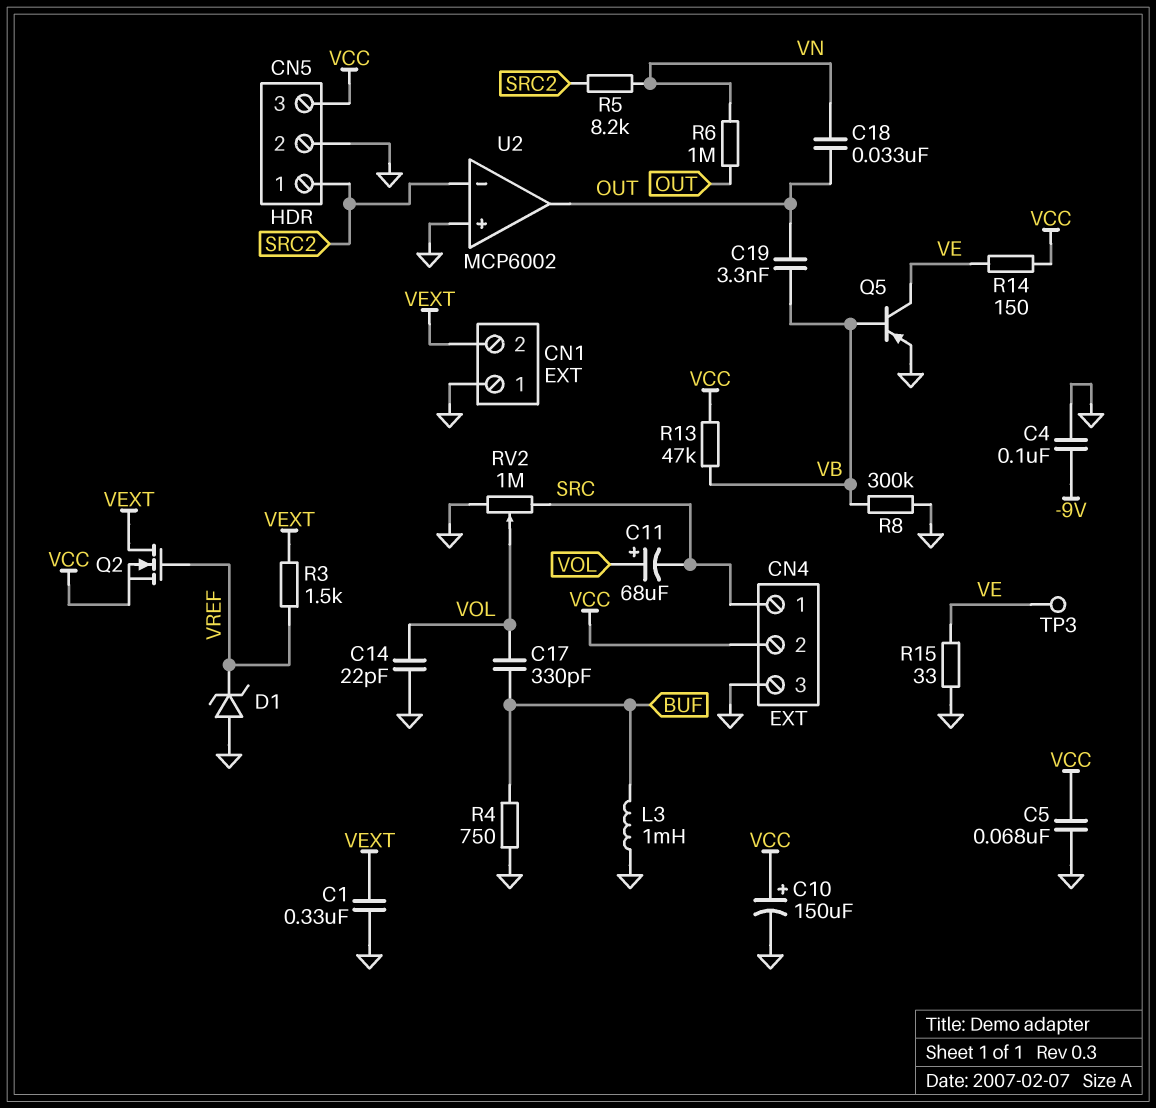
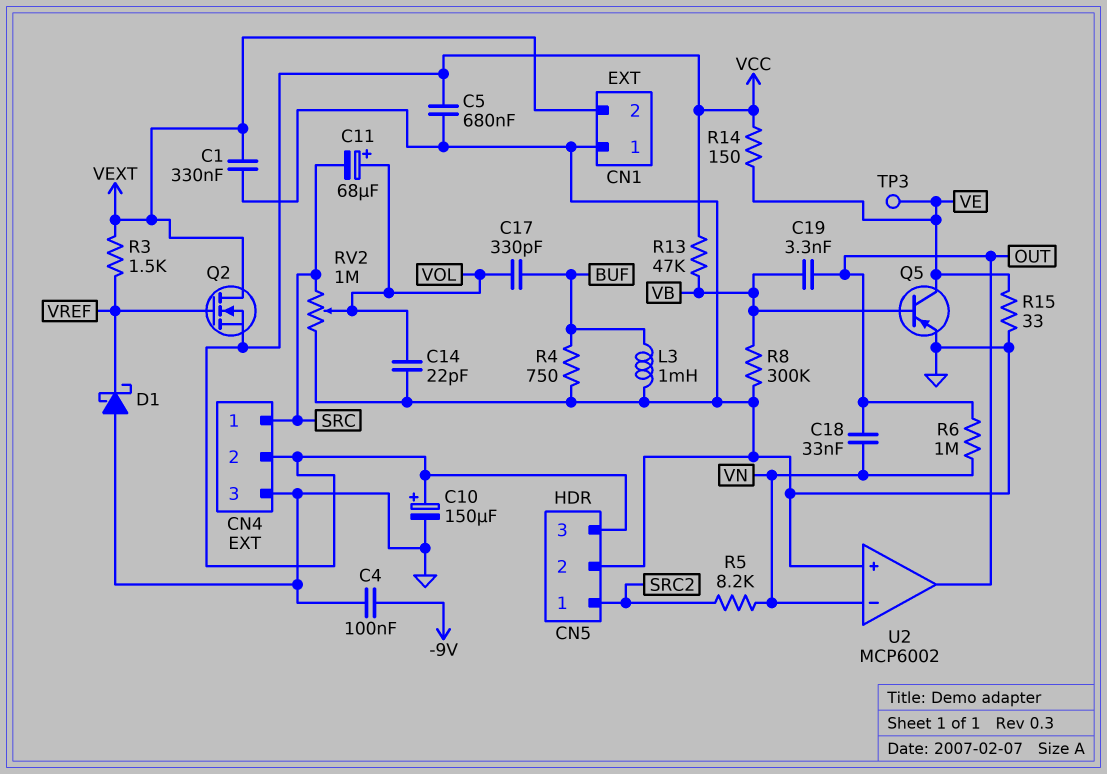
C5: 68nF (GND, VCC) -> 680nF (GND, VCC)
D1: zener (A GND, K VREF) -> schottky (A GND, K VREF)
U2 pin in-: SRC2 -> VN

